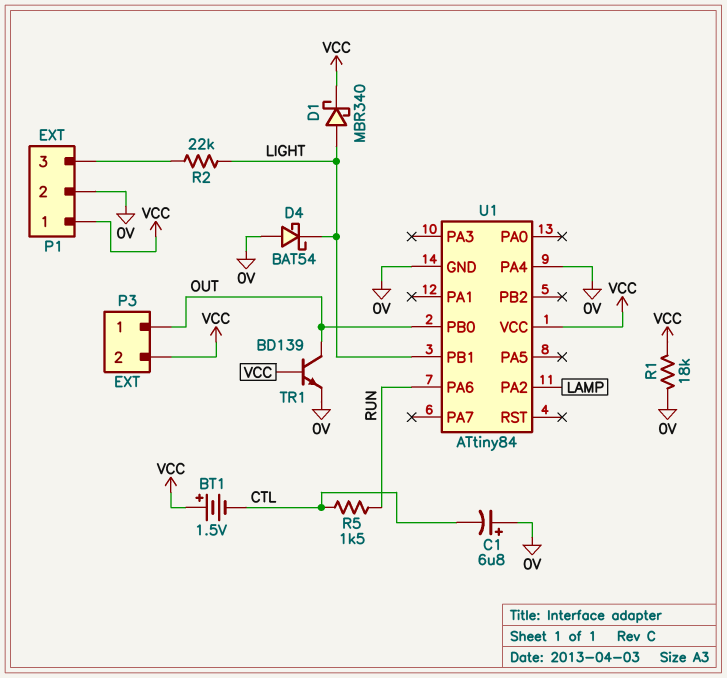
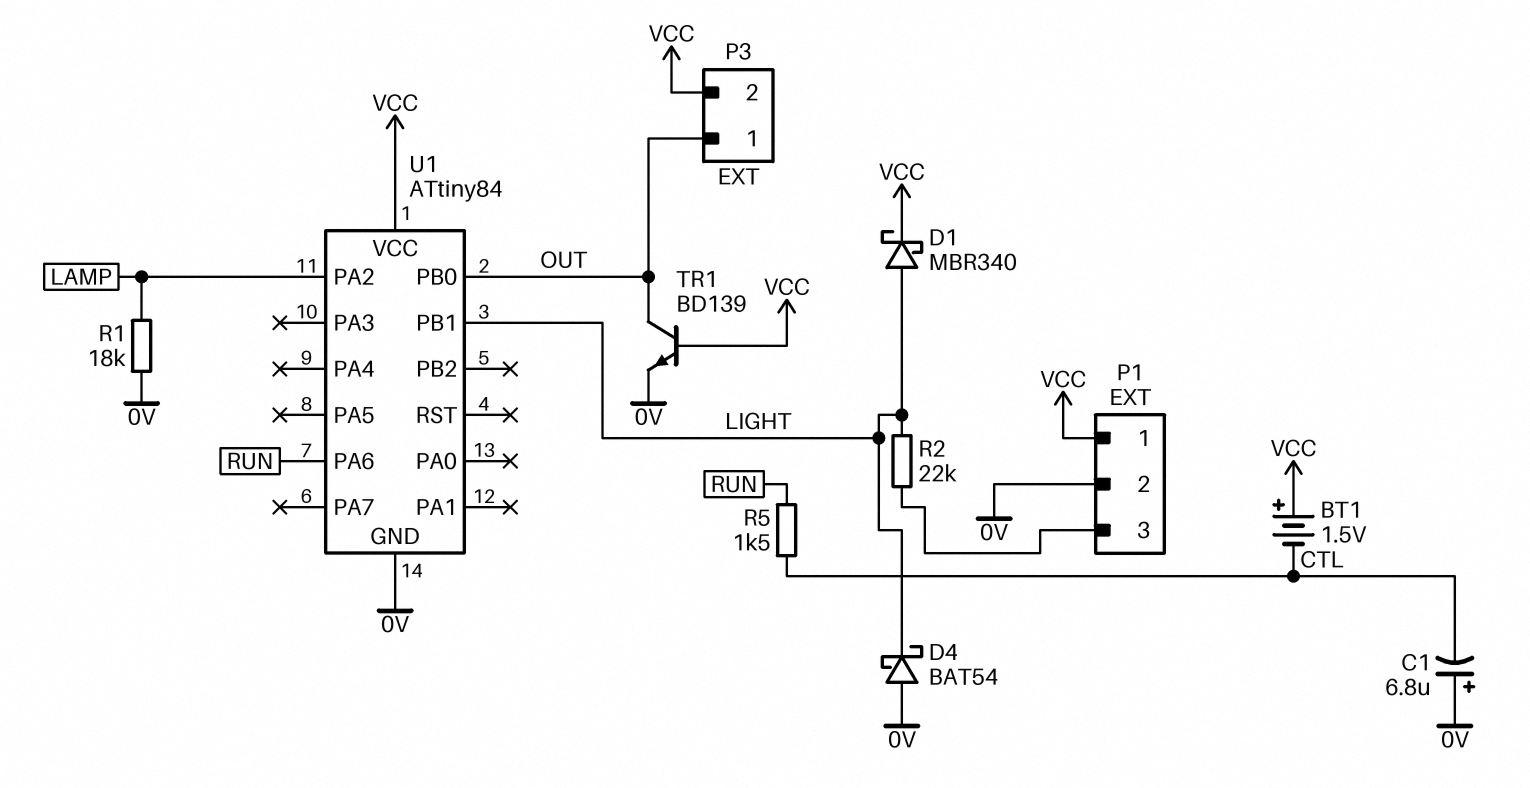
R1: 18k (0V, VCC) -> 18k (0V, LAMP)
U1 pin PA4: 0V -> none

